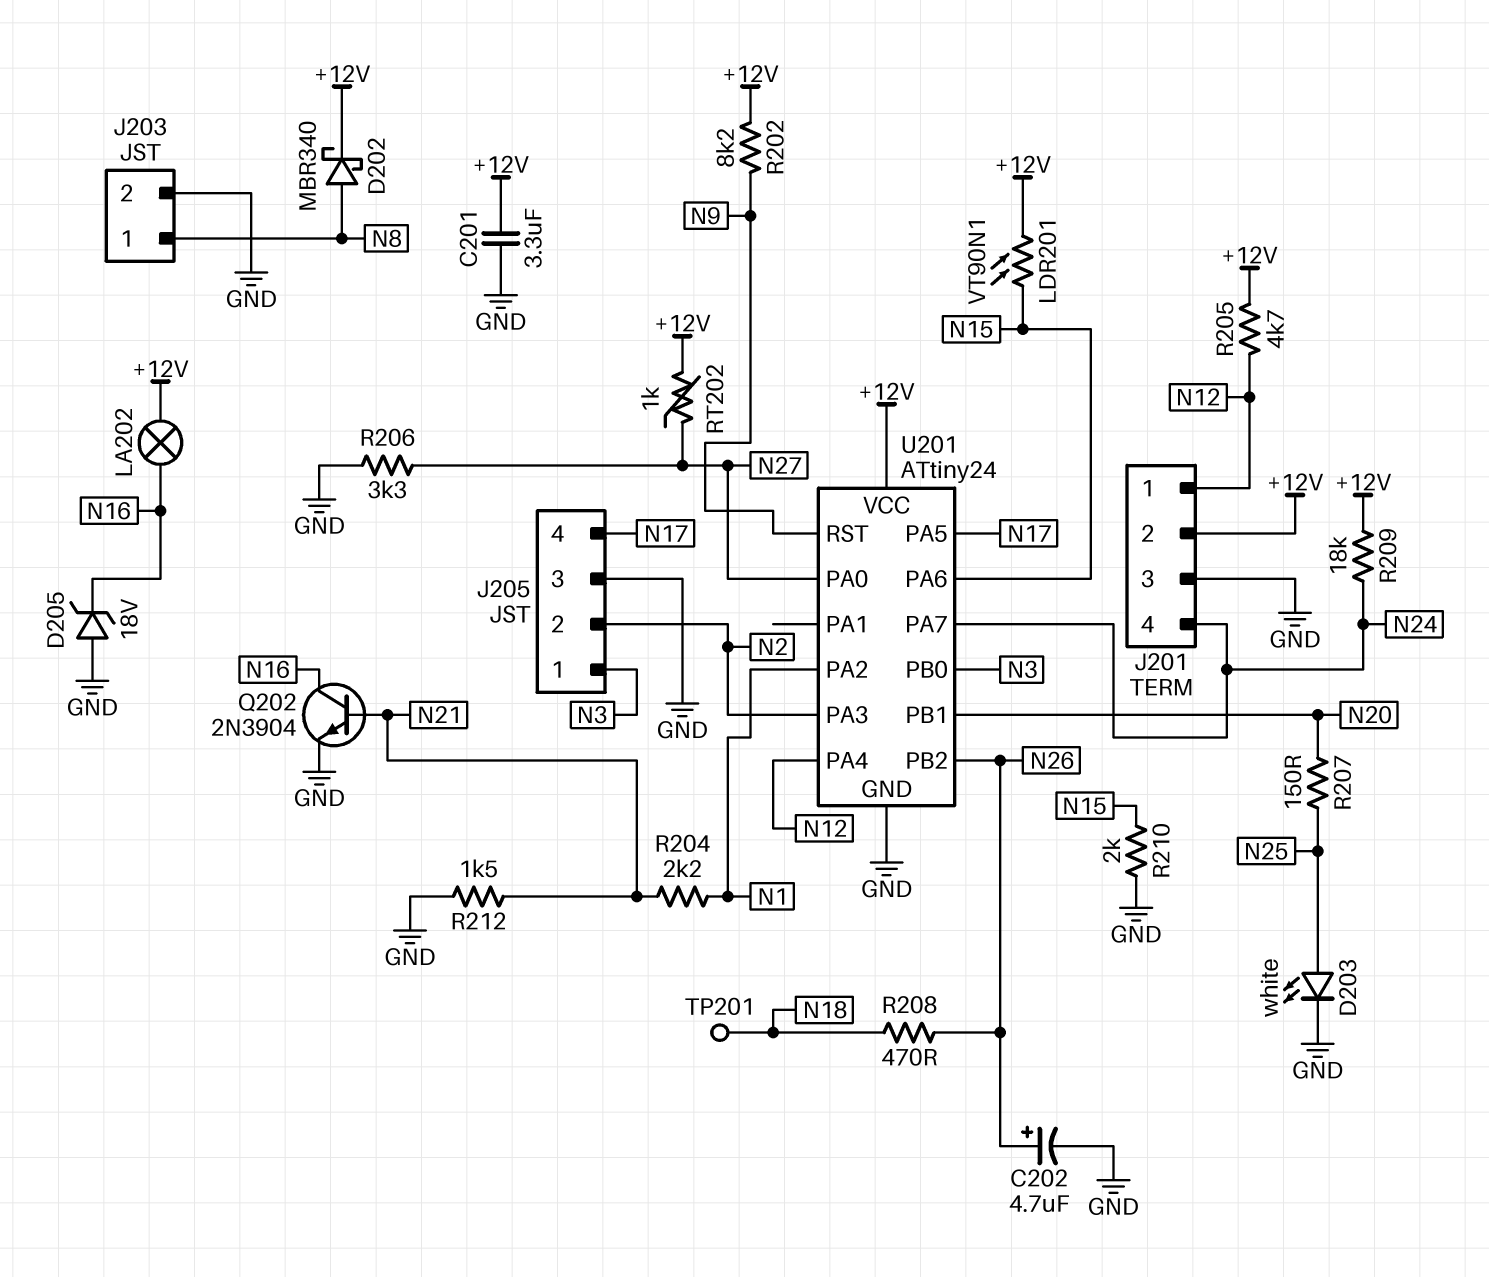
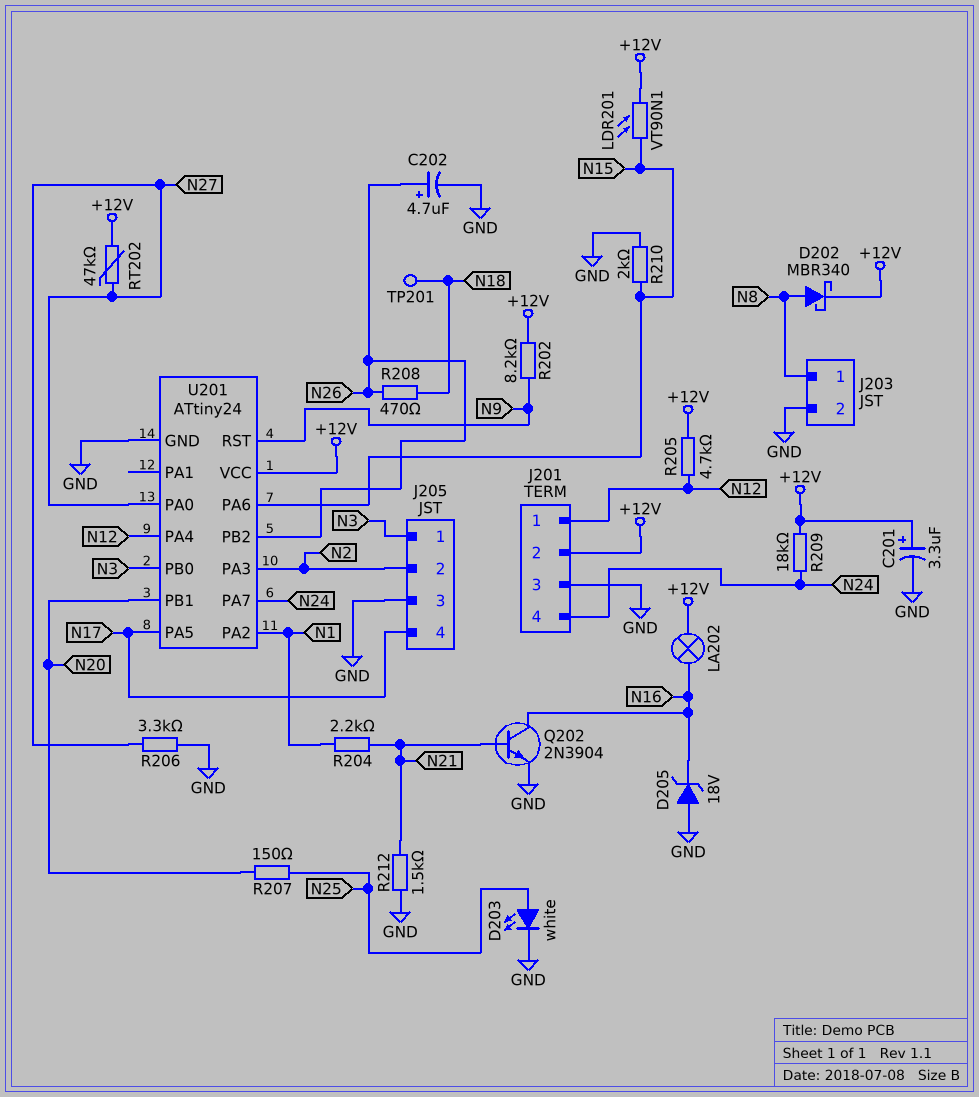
C201: 3.3uF (+12V, GND) -> 3.3uF (plus +12V, minus GND)
RT202: 1k (+12V, N27) -> 47k (+12V, N27)

